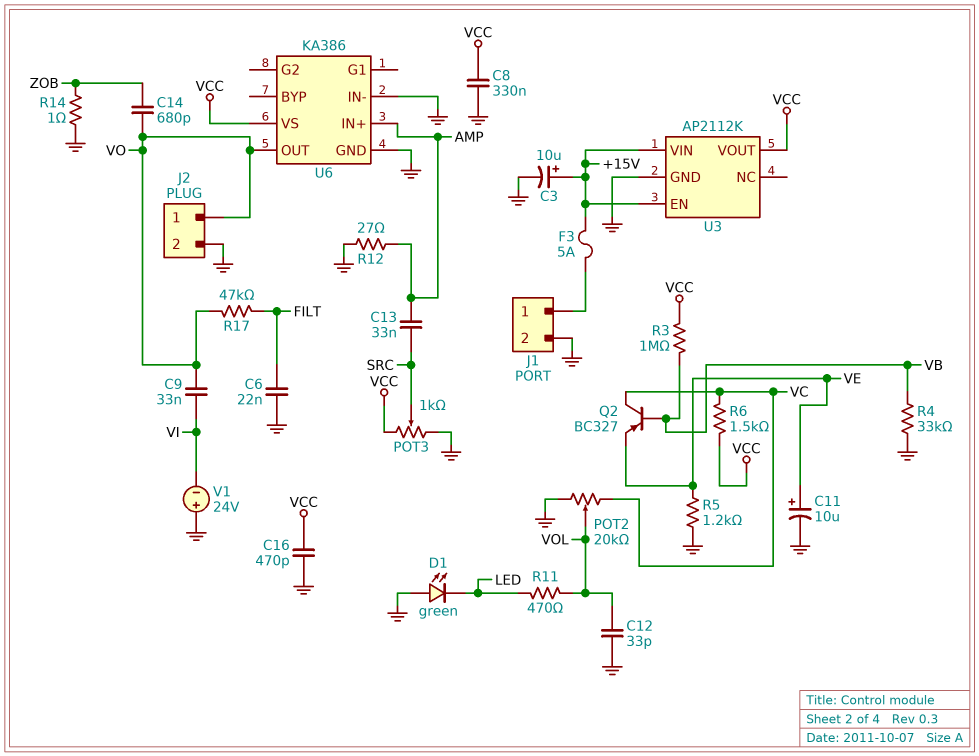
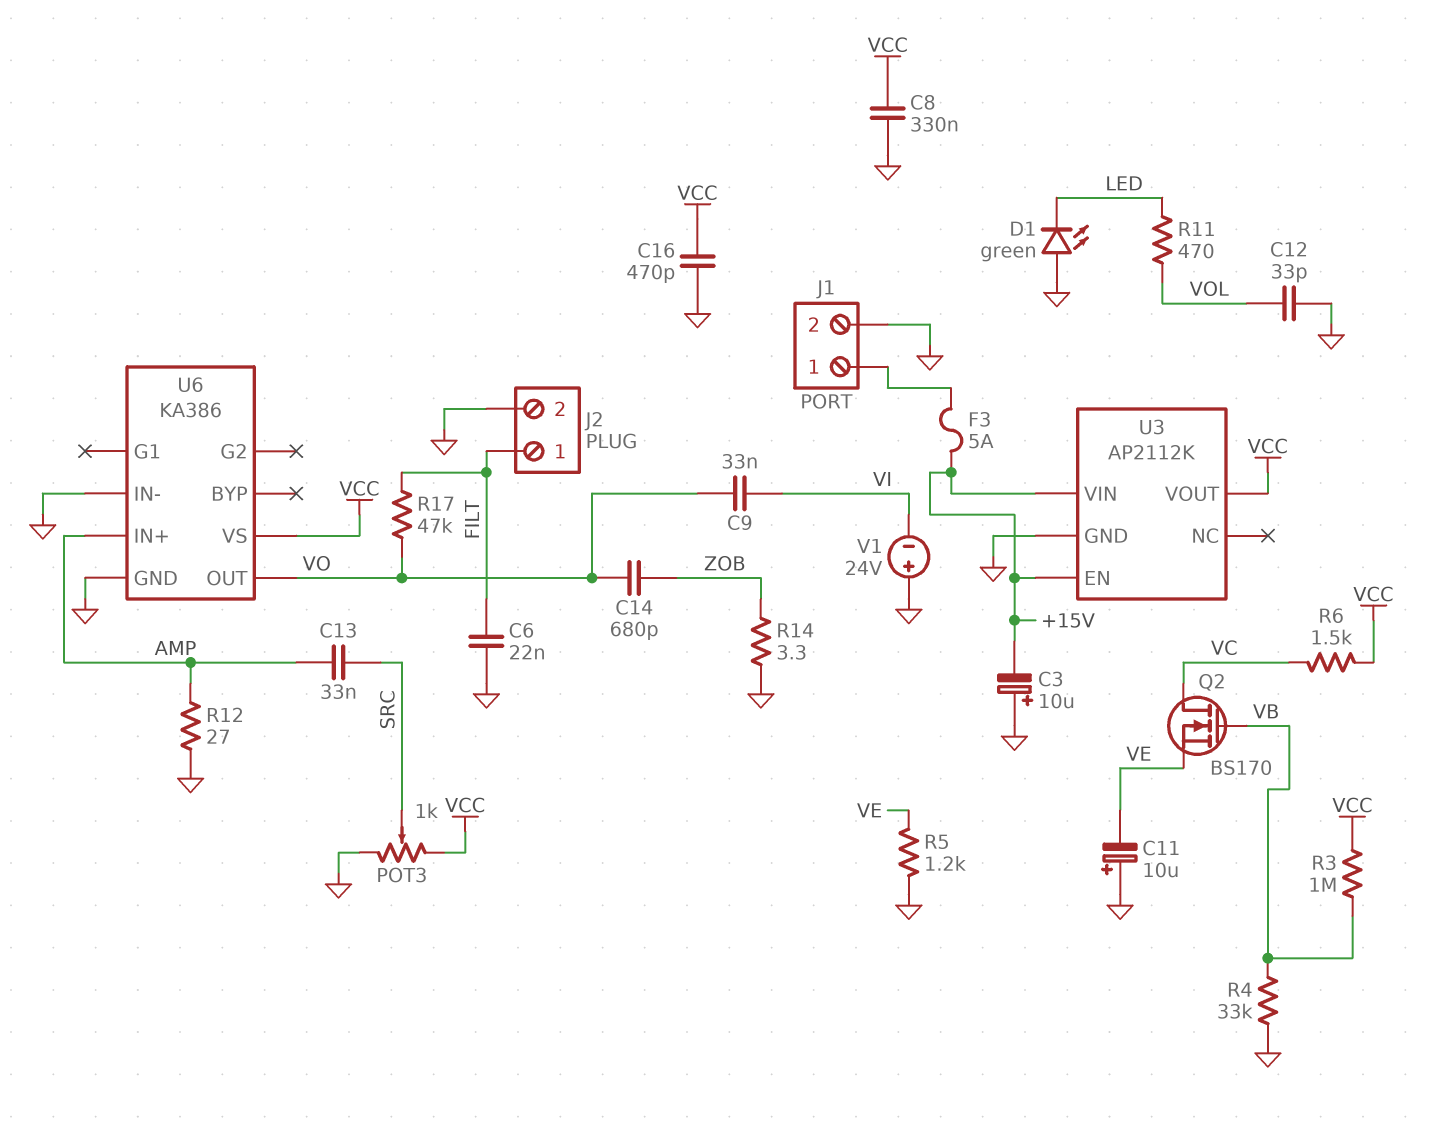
C3: 10uF (plus +15V, minus GND) -> 10uF (plus GND, minus +15V)
C11: 10uF (plus VE, minus GND) -> 10uF (plus GND, minus VE)
J2 pin 1: VO -> FILT
POT2: 20k (GND, VC, wiper VOL) -> none
Q2: PNP BC327 (B VB, C VC, E VE) -> NMOS BS170 (G VB, D VC, S VE)
R14: 1 (GND, ZOB) -> 3.3 (GND, ZOB)

